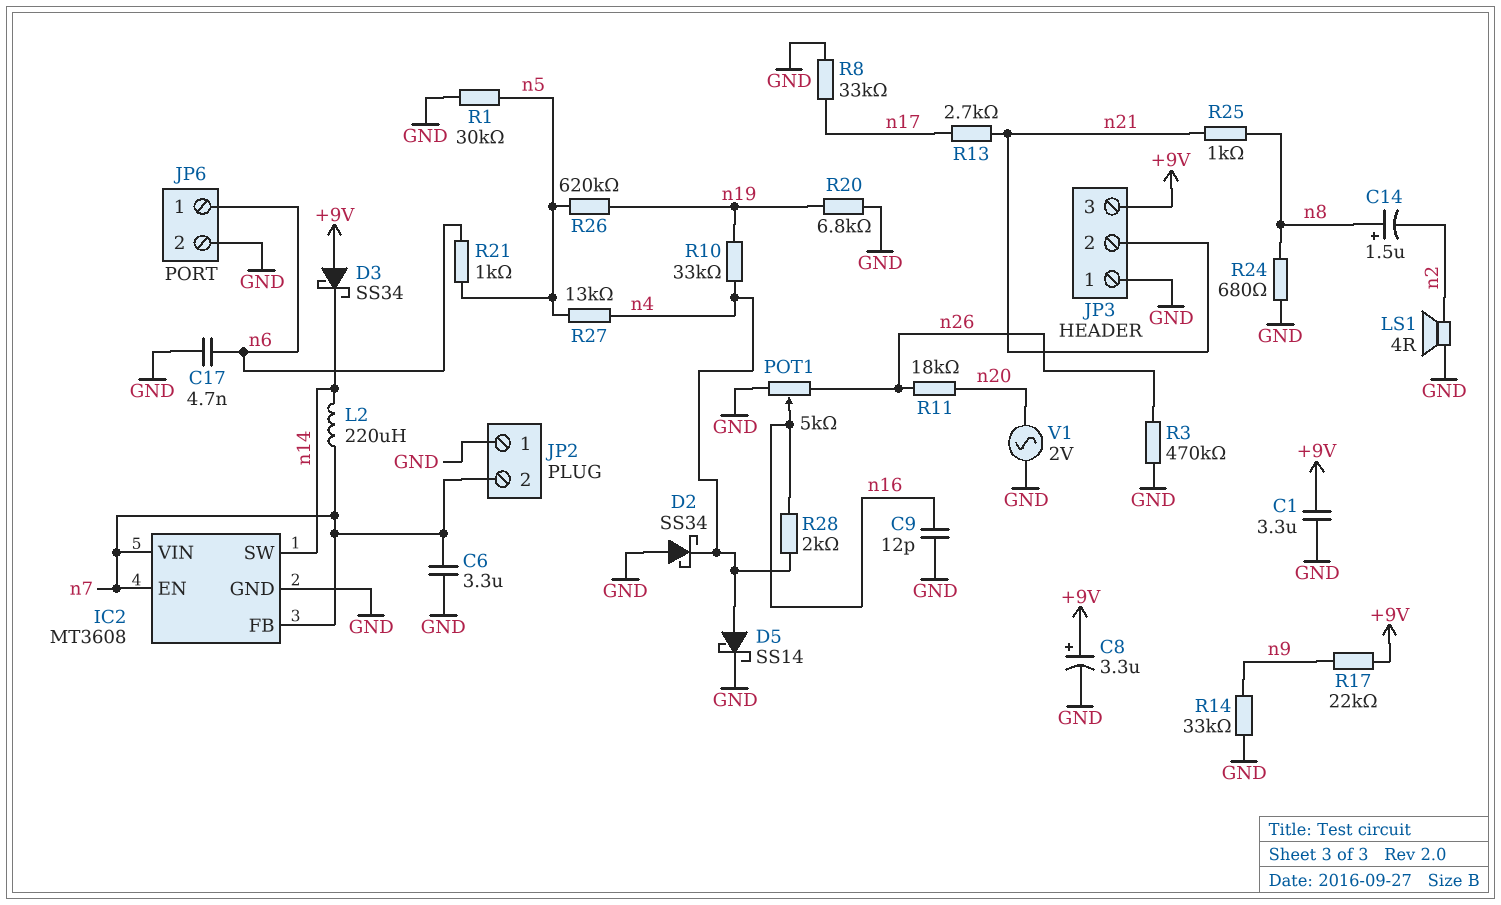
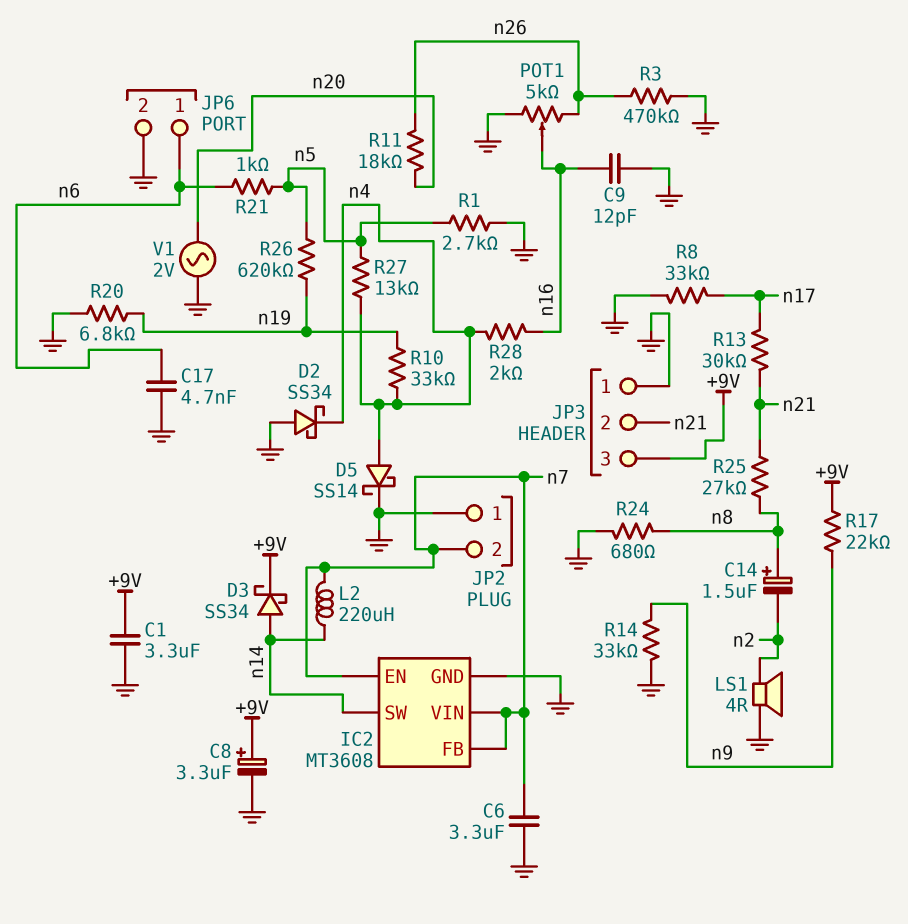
D3: schottky SS34 (A +9V, K n14) -> schottky SS34 (A n14, K +9V)
R1: 30k (GND, n5) -> 2.7k (GND, n5)
R13: 2.7k (n17, n21) -> 30k (n17, n21)
R25: 1k (n8, n21) -> 27k (n8, n21)

